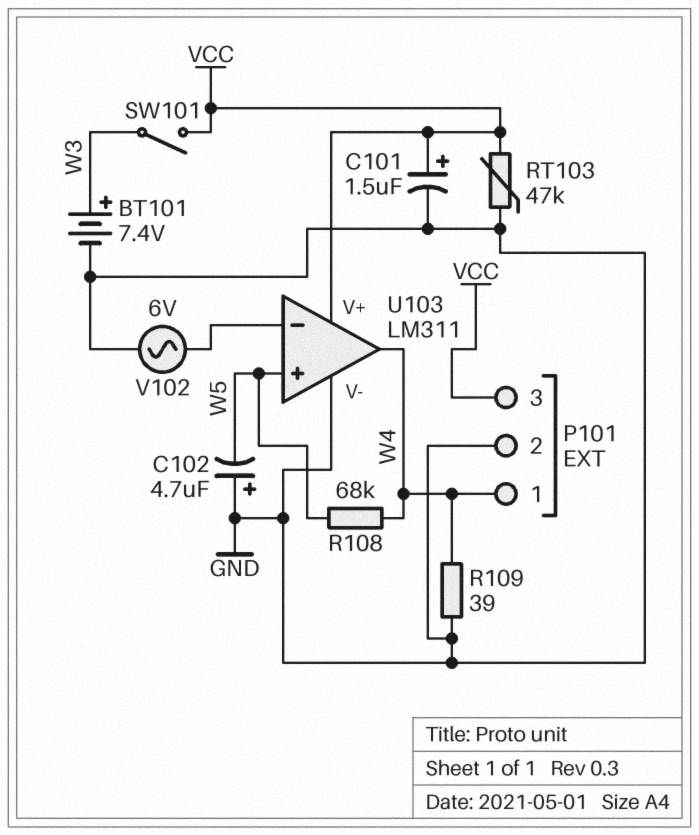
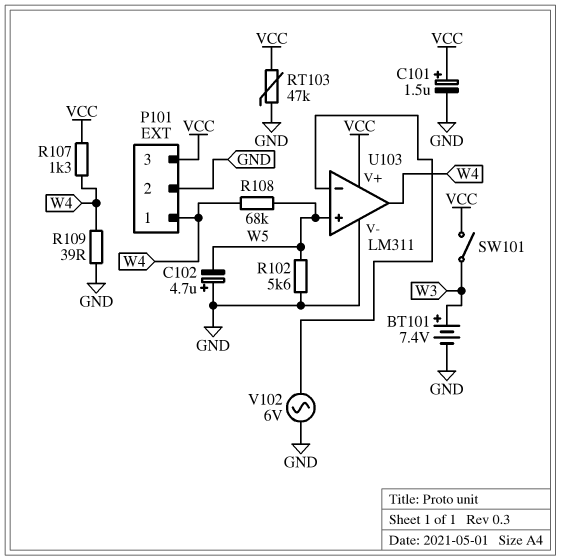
R102: none -> 5.6k (GND, W5)
R107: none -> 1.3k (VCC, W4)

